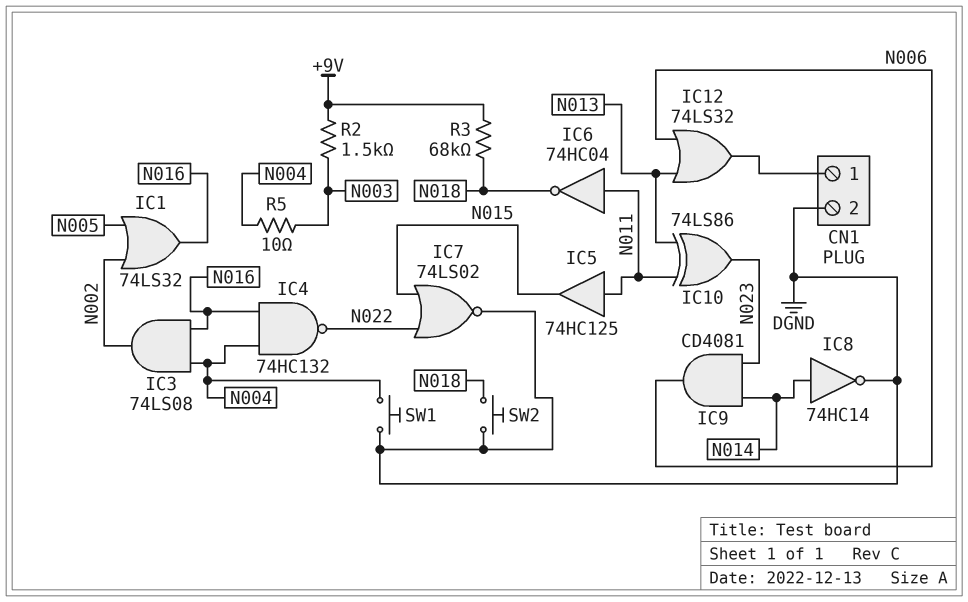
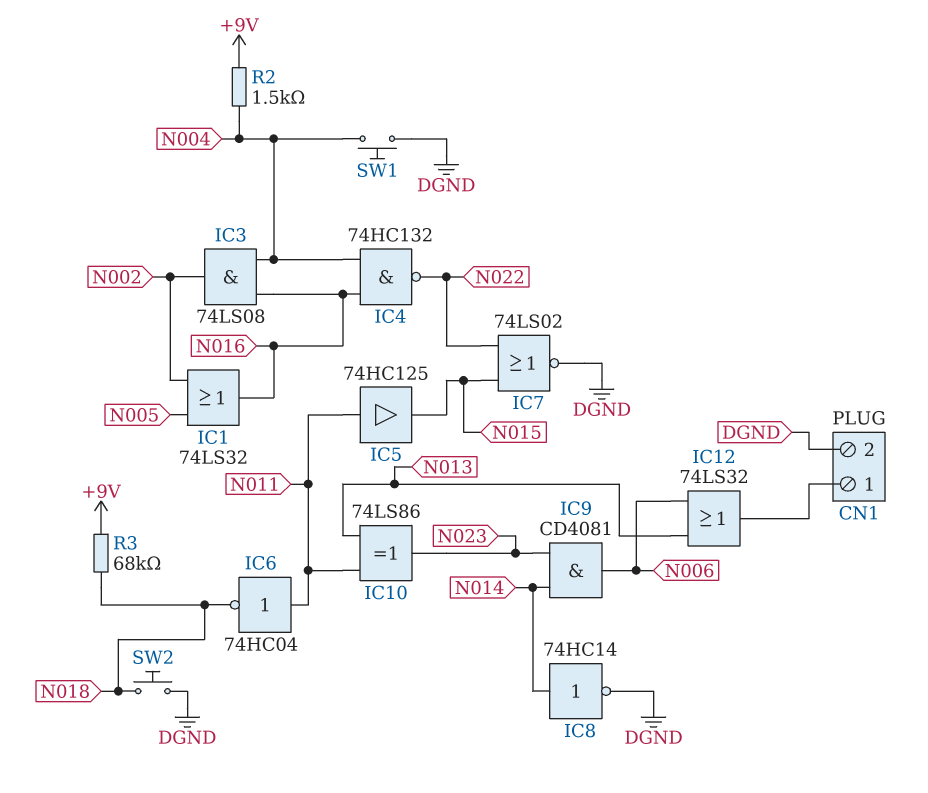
R2: 1.5k (+9V, N003) -> 1.5k (+9V, N004)
R5: 10 (N003, N004) -> none

